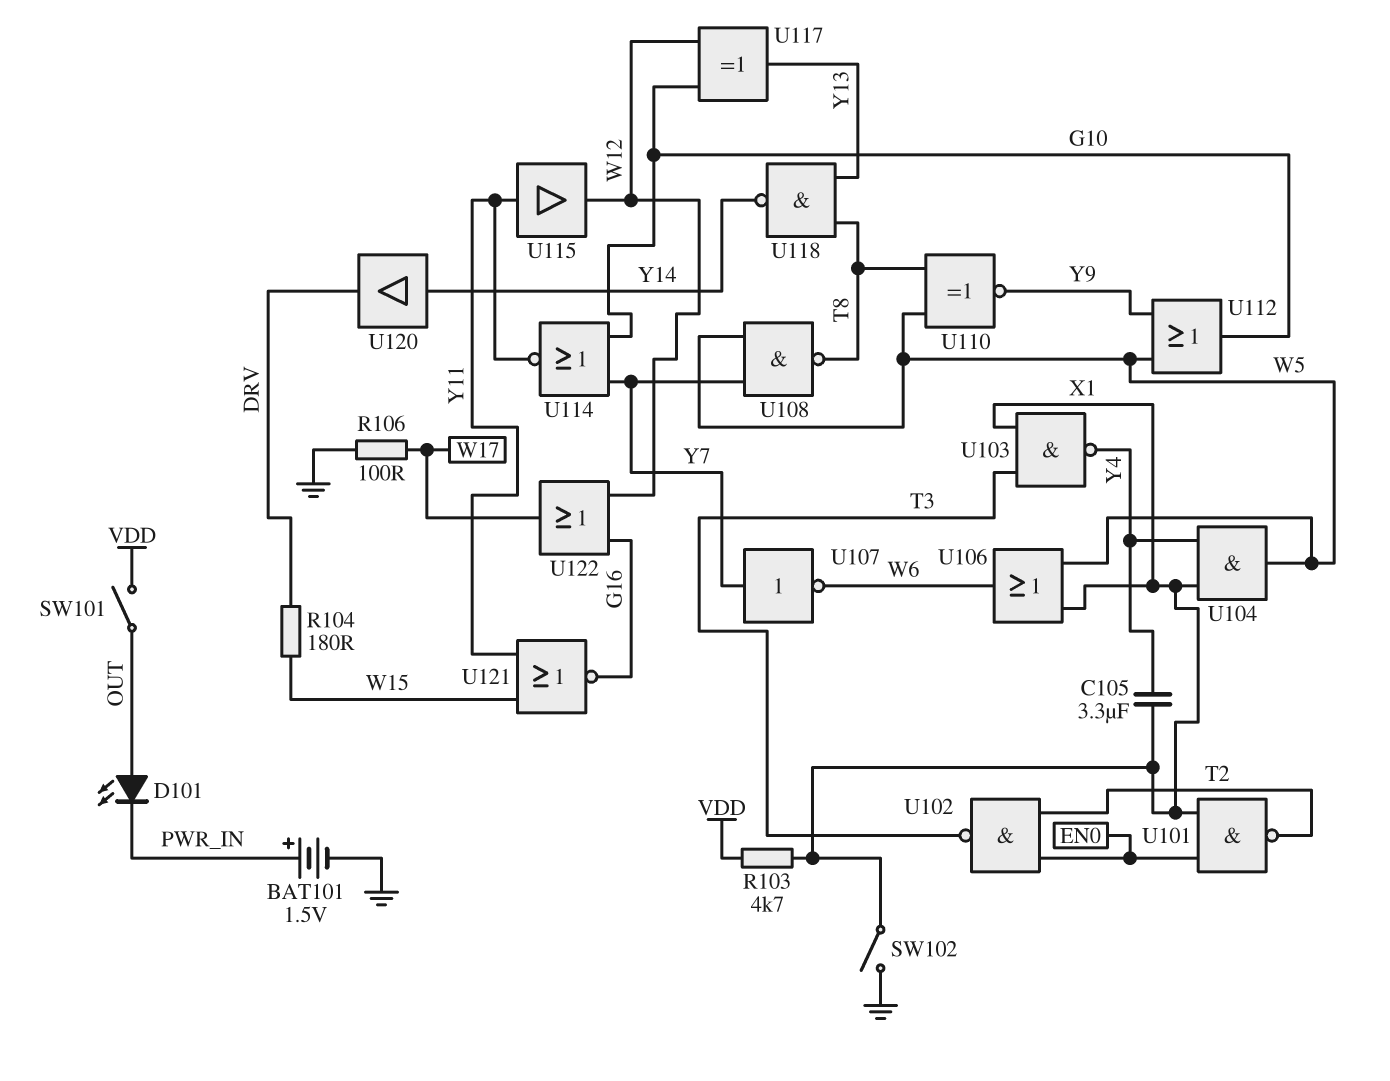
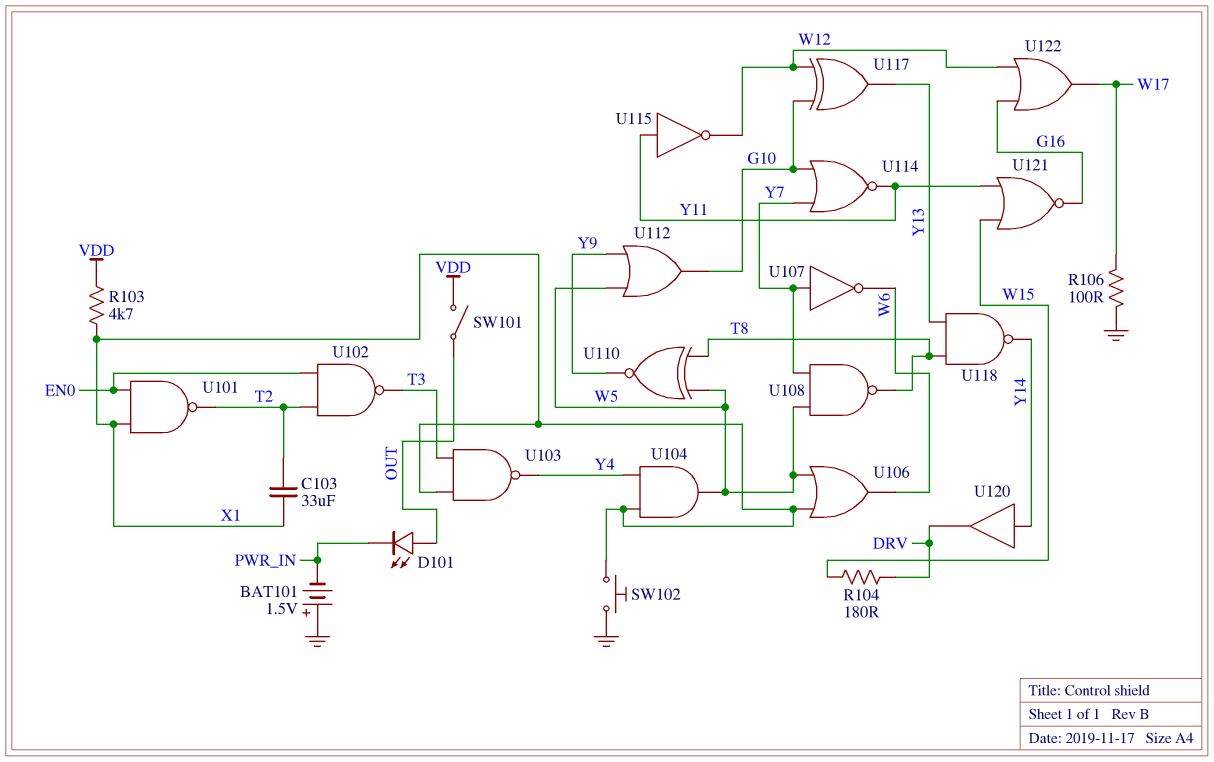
BAT101: 1.5V (plus PWR_IN, minus GND) -> 1.5V (plus GND, minus PWR_IN)
C103: none -> 33uF (T2, X1)
C105: 3.3uF (X1, Y4) -> none
SW102: switch (GND, X1) -> button (GND, X1)
U115: buffer (in Y11, out W12) -> NOT (in Y11, out W12)

